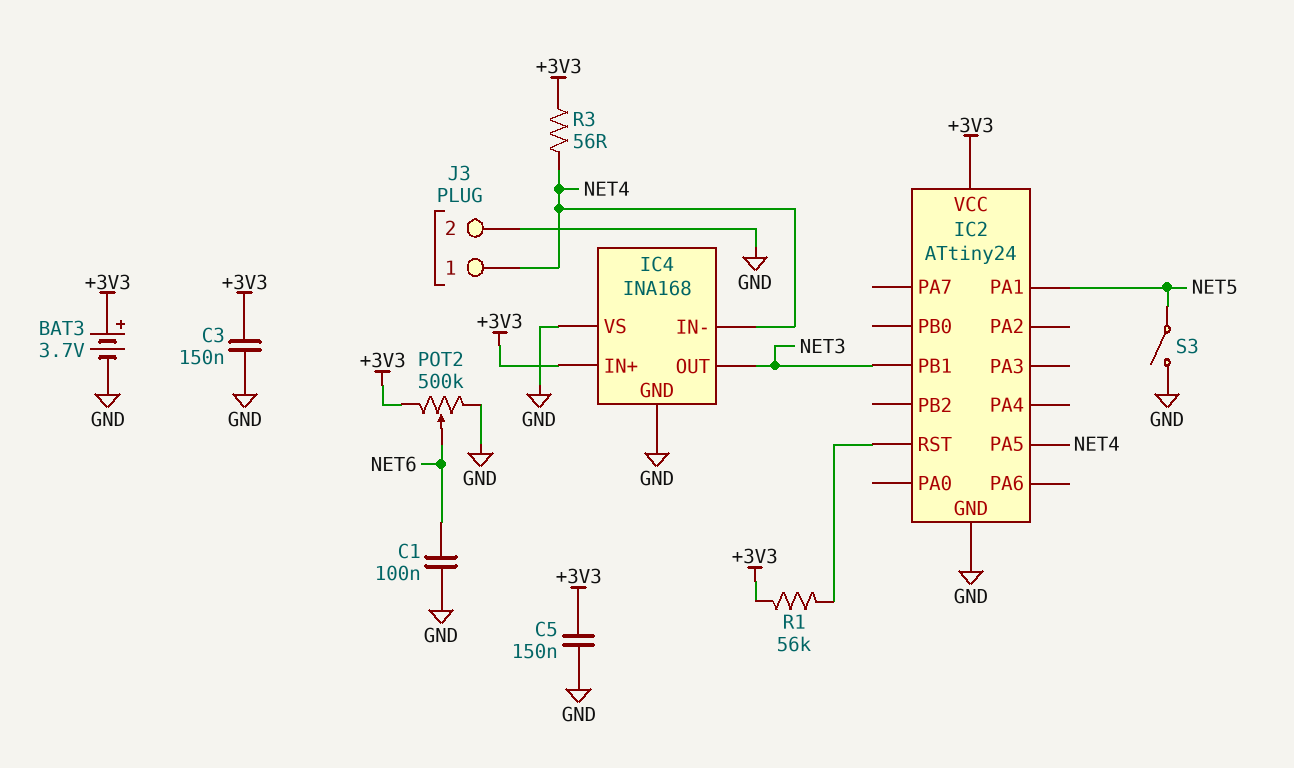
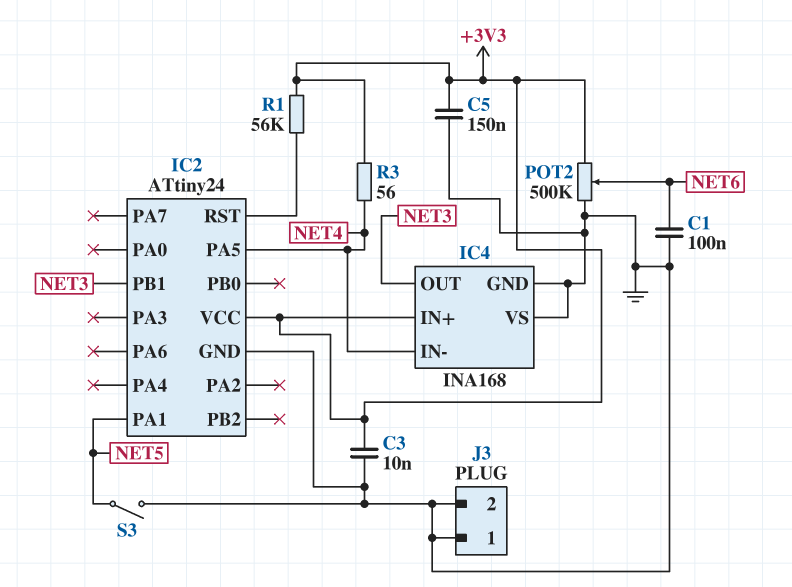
BAT3: 3.7V (plus +3V3, minus GND) -> none
C3: 150nF (+3V3, GND) -> 10nF (+3V3, GND)
J3 pin 1: NET4 -> GND

